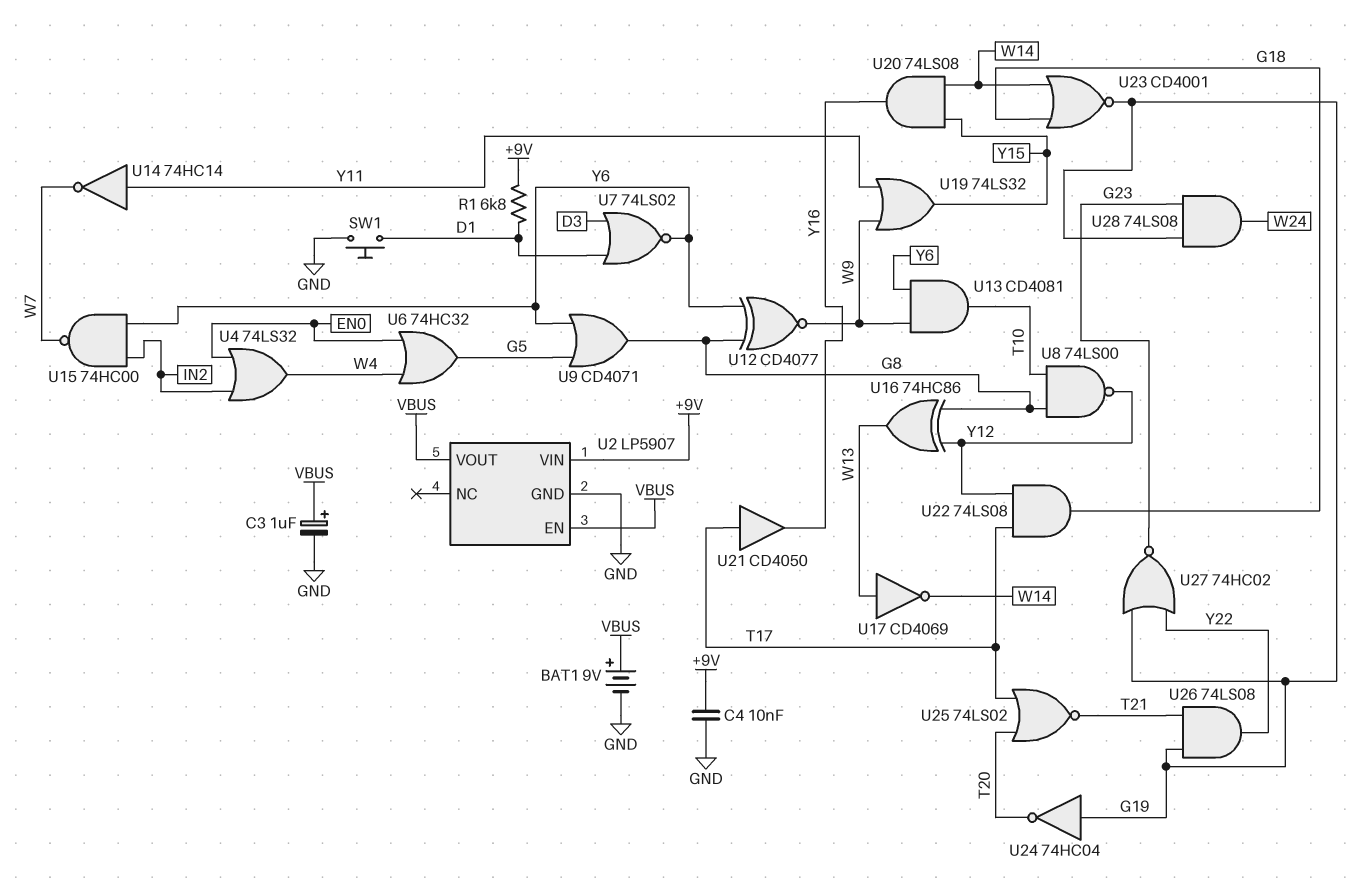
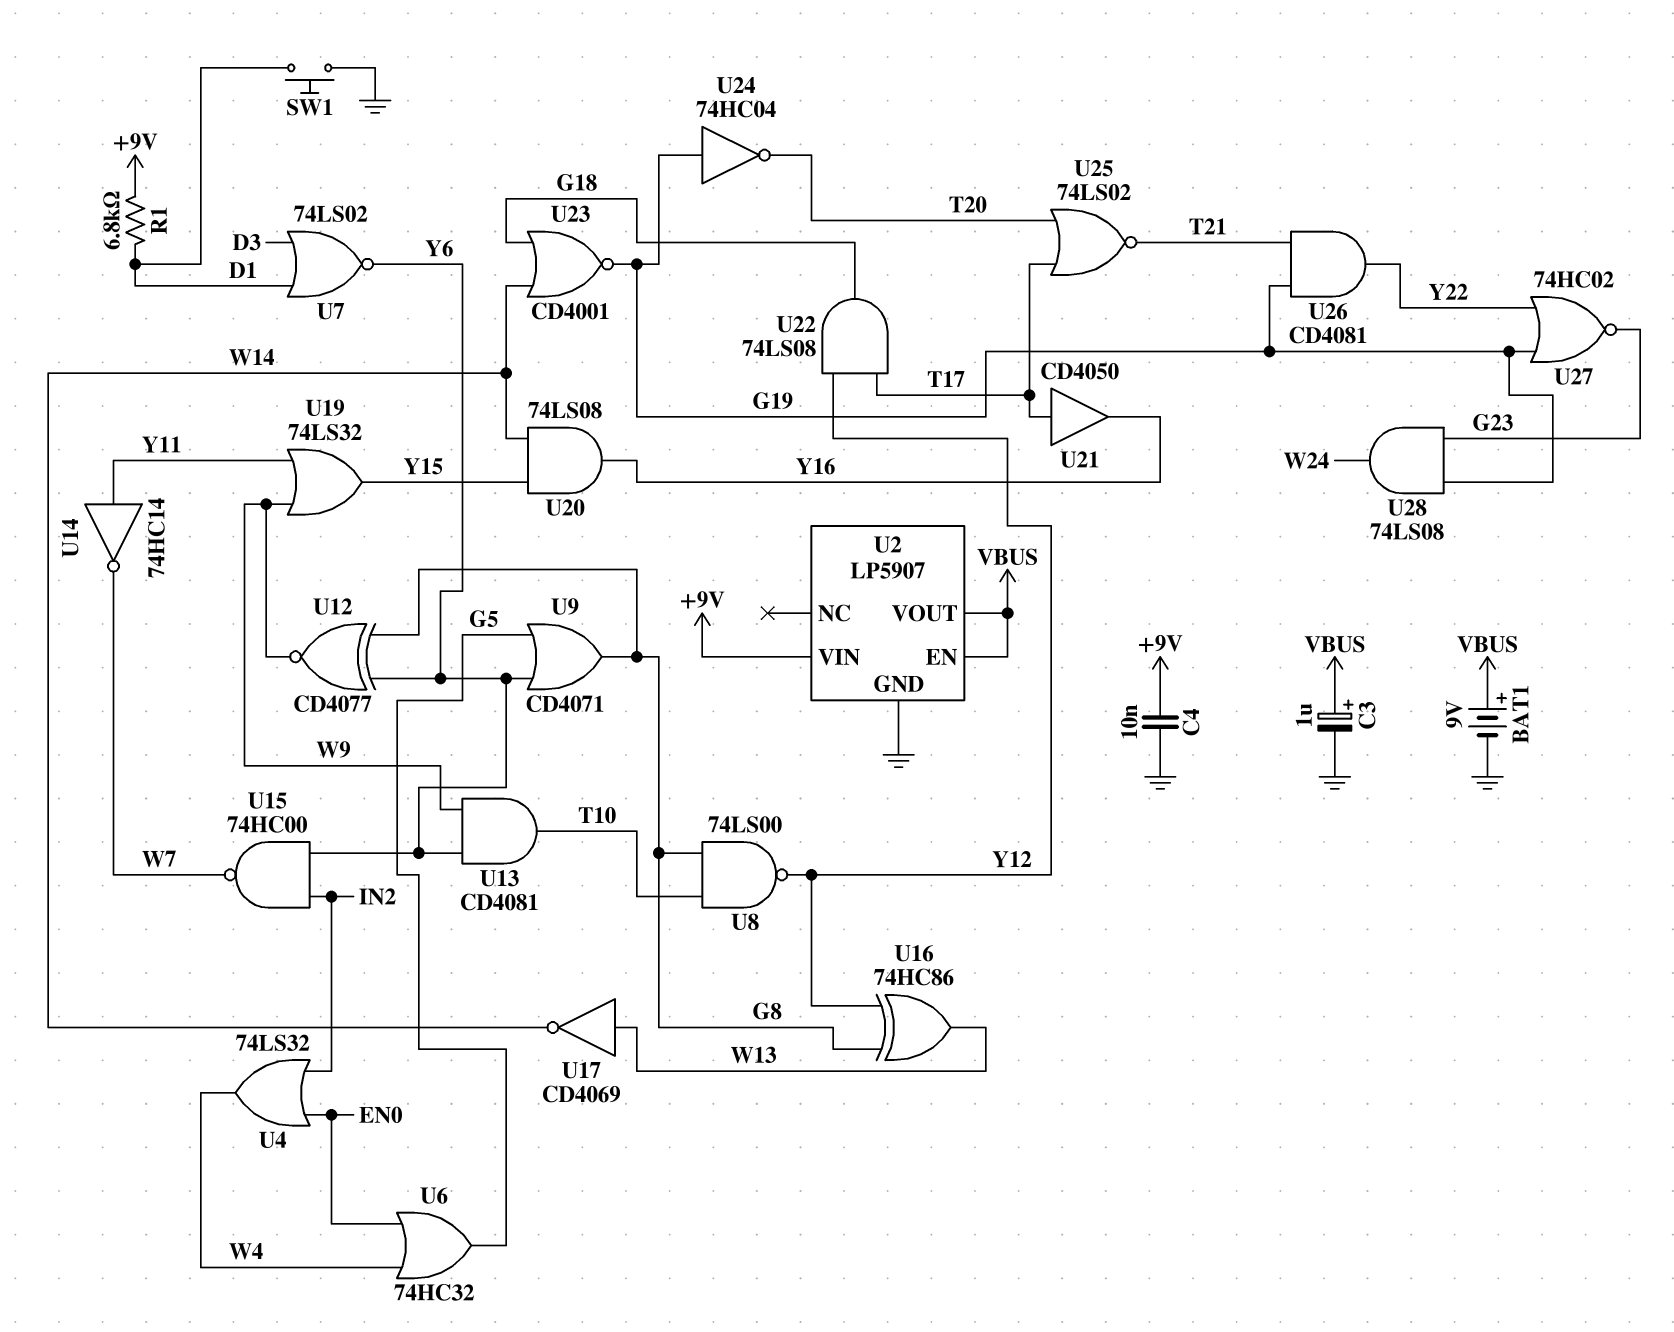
U26: AND 74LS08 (in G19, in T21, out Y22) -> AND CD4081 (in G19, in T21, out Y22)

